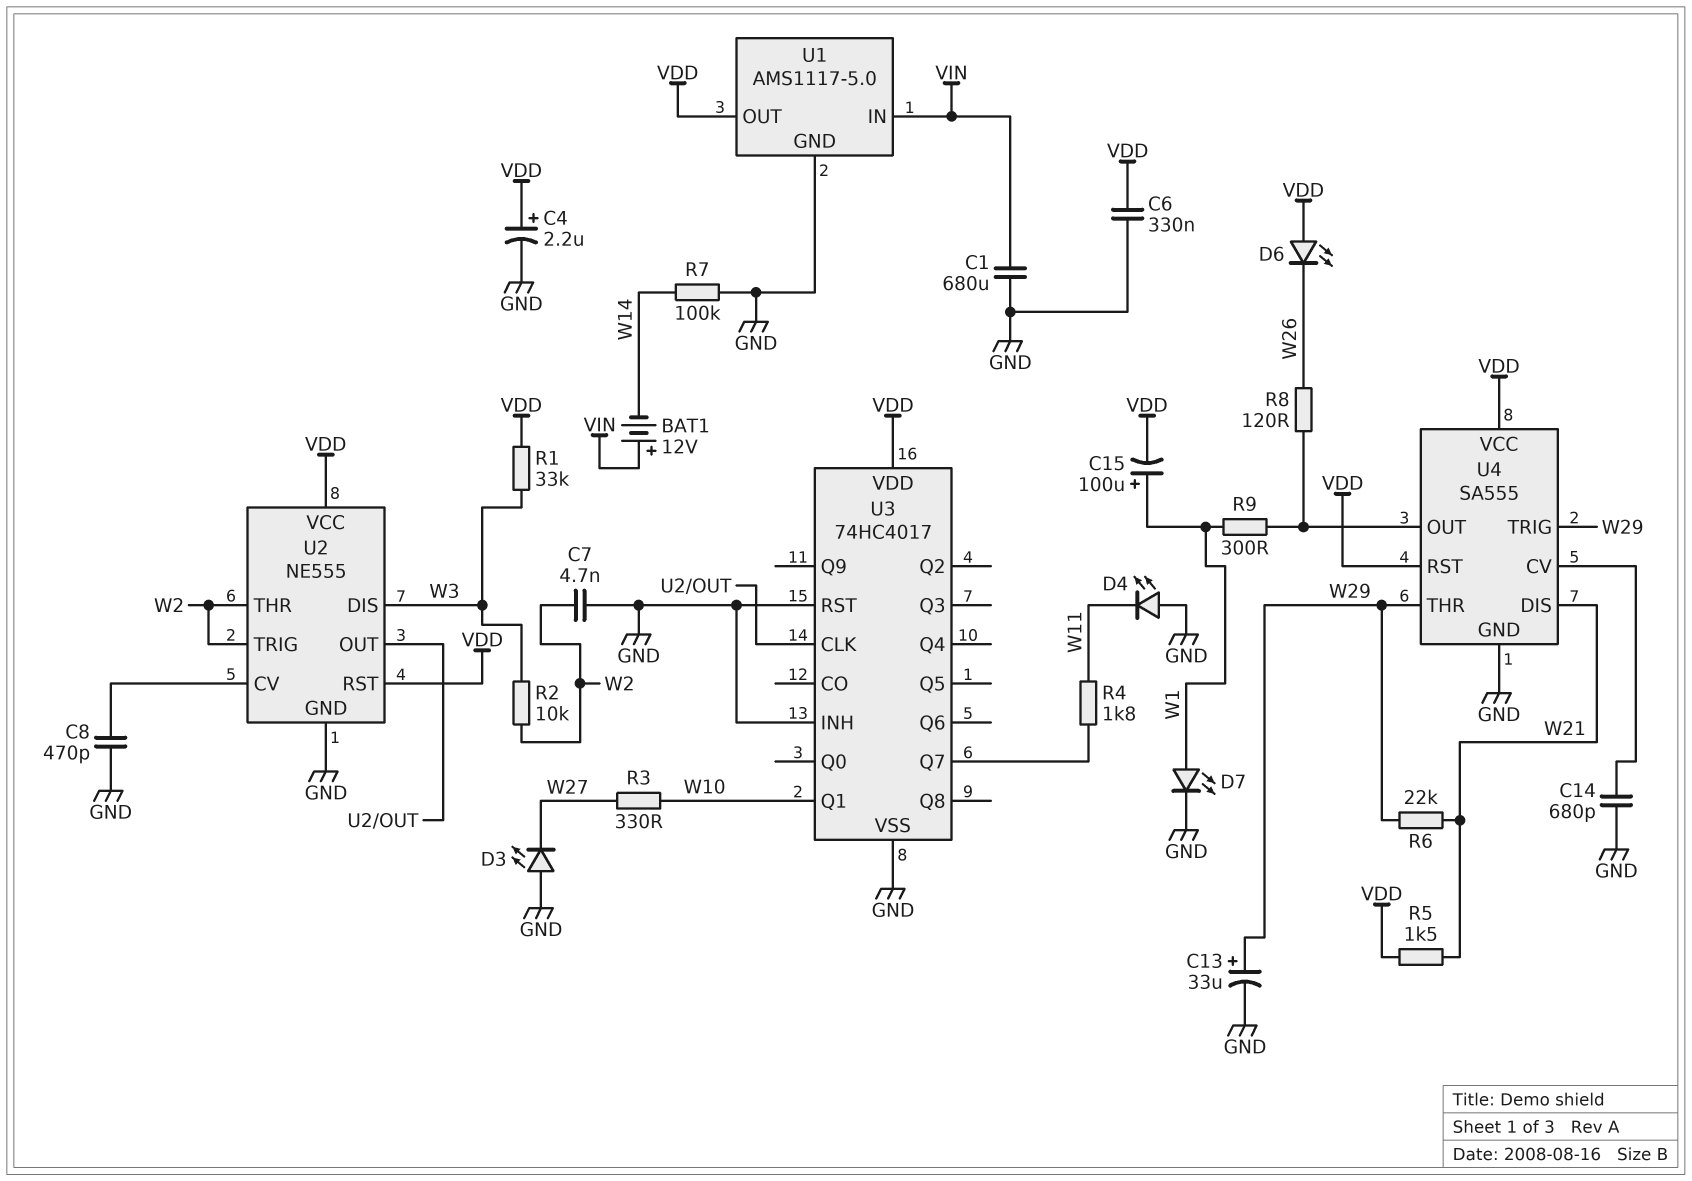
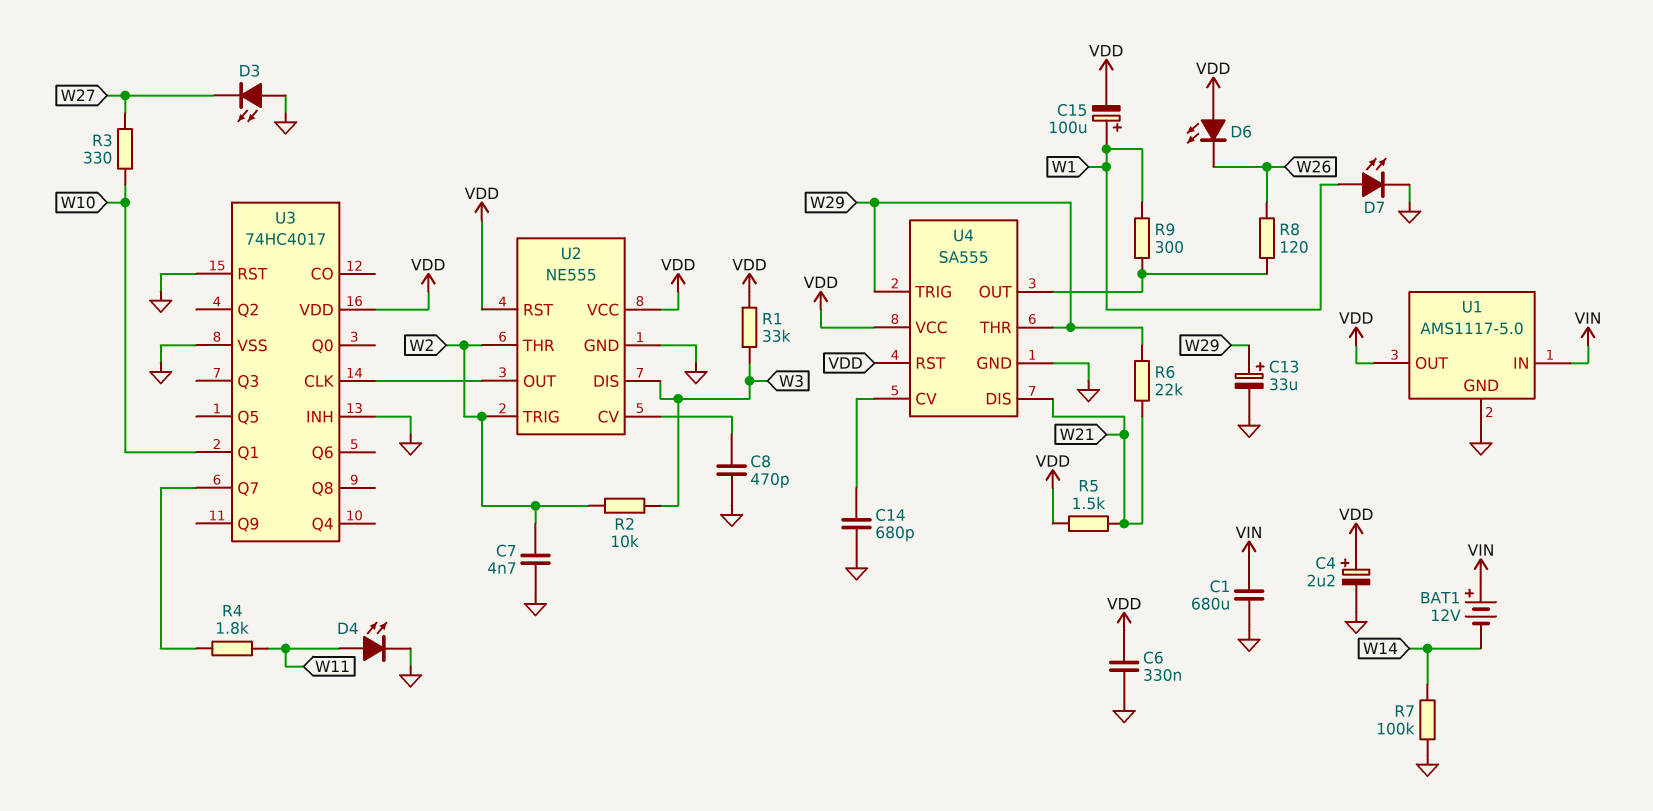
D4: LED (A GND, K W11) -> LED (A W11, K GND)

